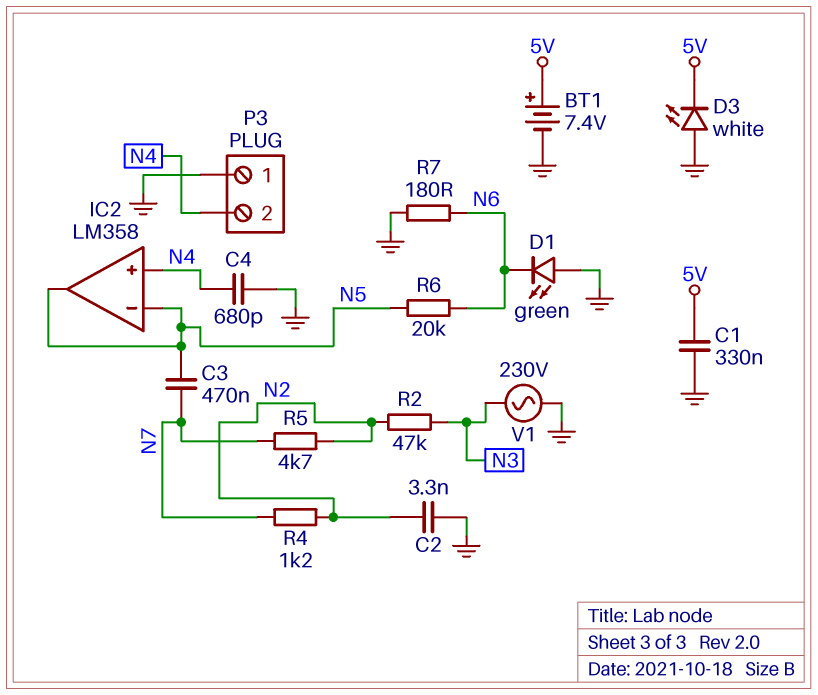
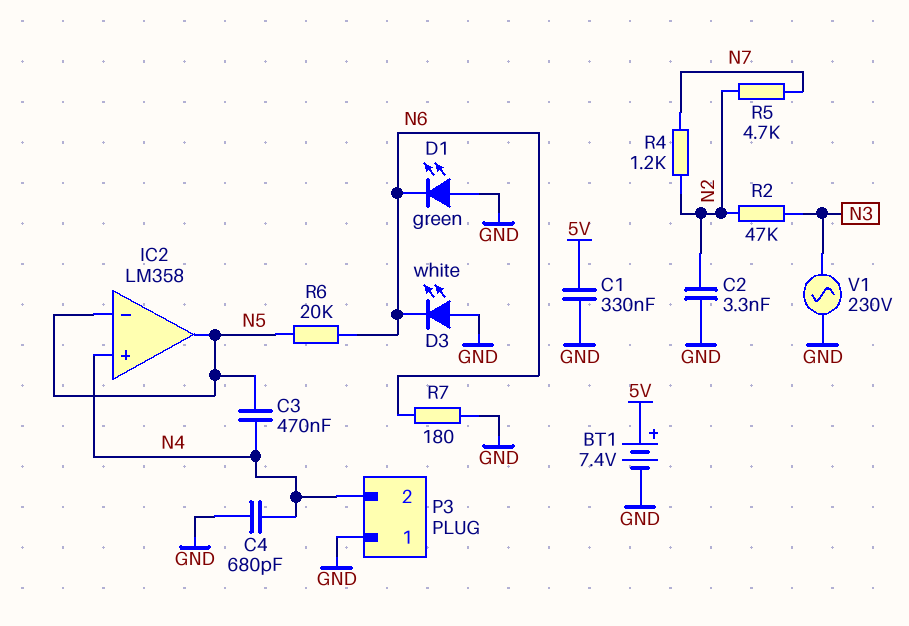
C3: 470nF (N5, N7) -> 470nF (N4, N5)
D3: LED white (A GND, K 5V) -> LED white (A GND, K N6)

